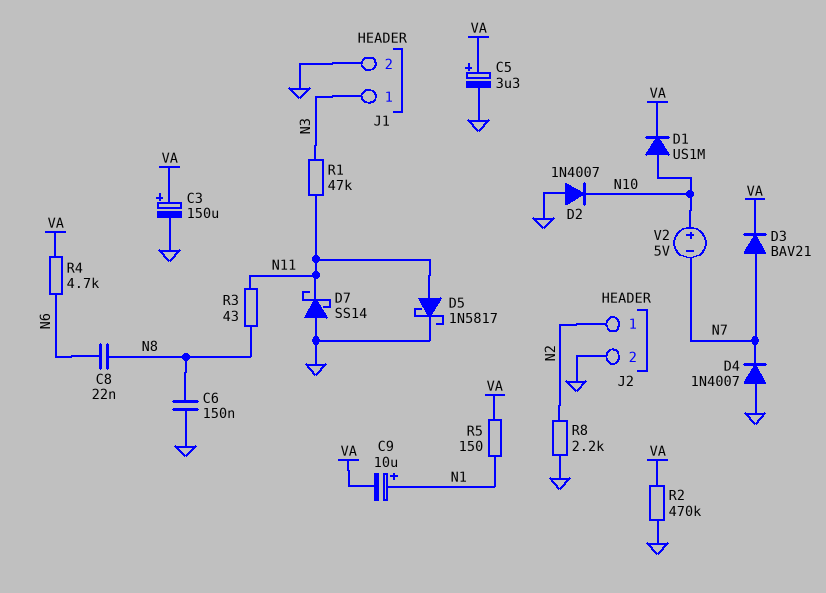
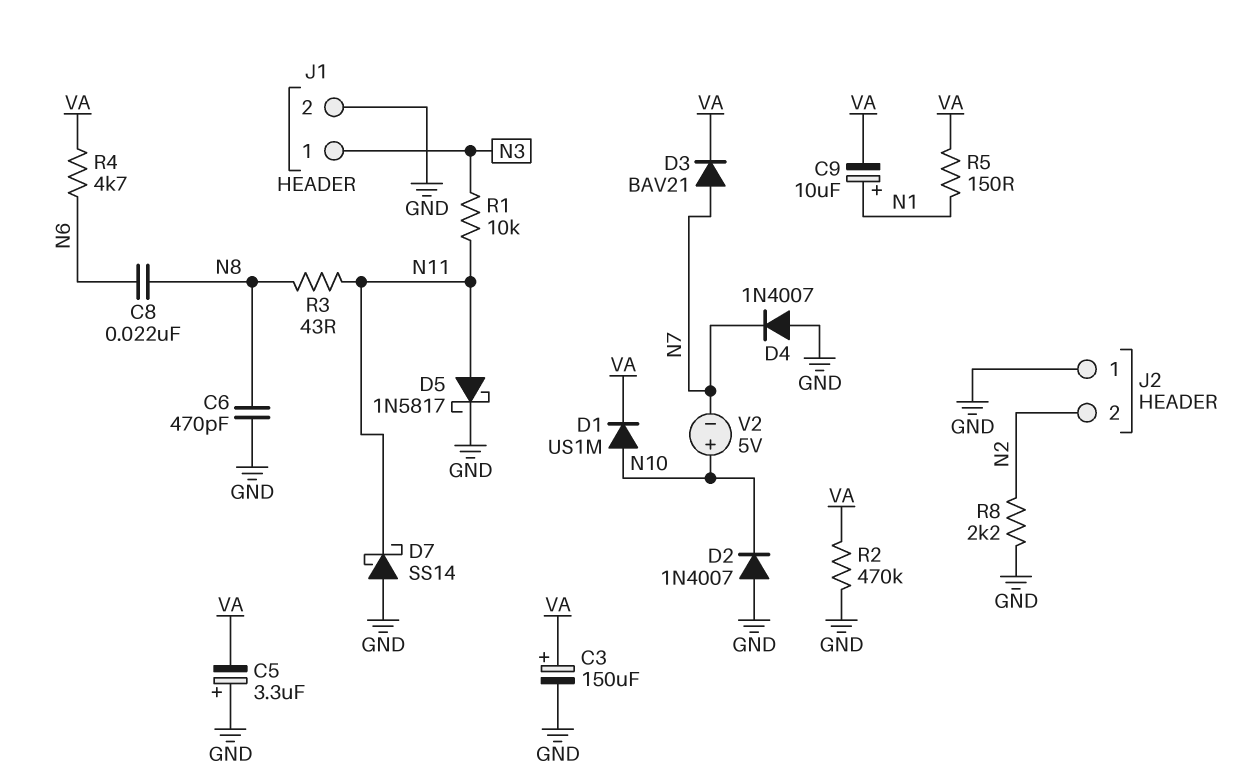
C5: 3.3uF (plus VA, minus GND) -> 3.3uF (plus GND, minus VA)
C6: 150nF (GND, N8) -> 470pF (GND, N8)
J2 pin 1: N2 -> GND
J2 pin 2: GND -> N2
R1: 47k (N3, N11) -> 10k (N3, N11)

